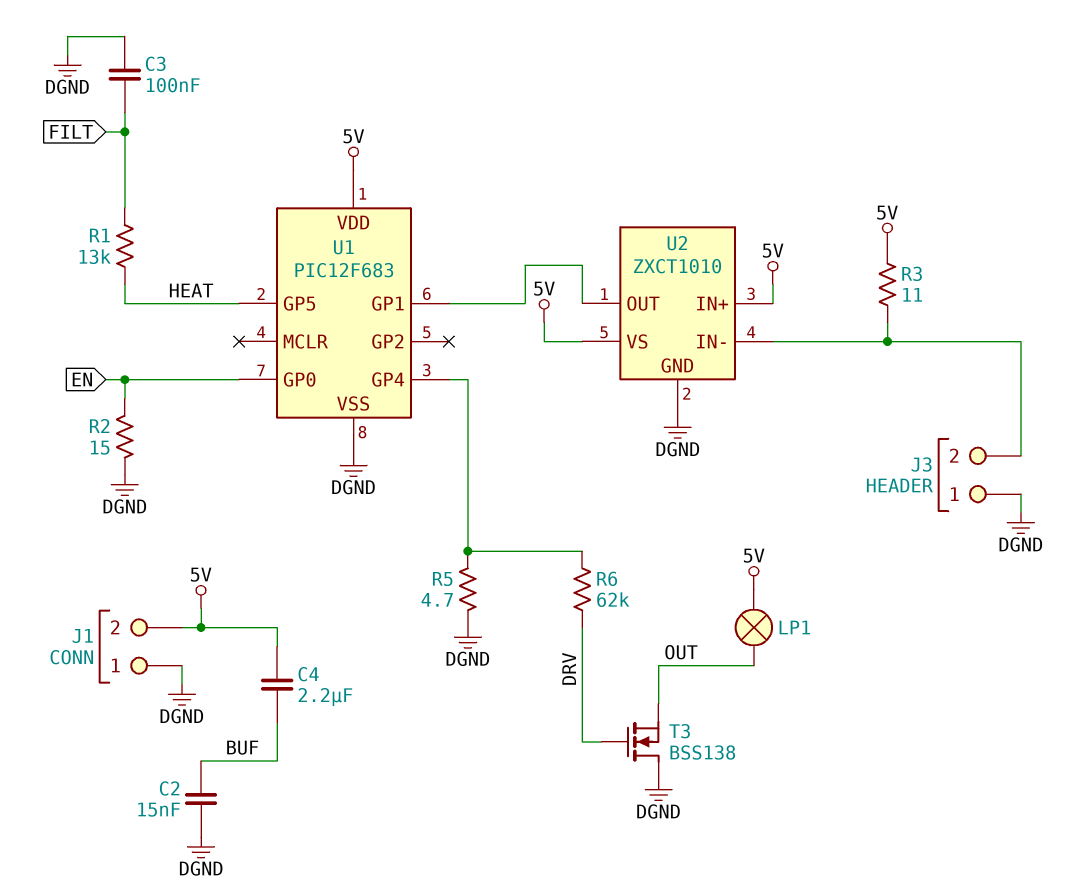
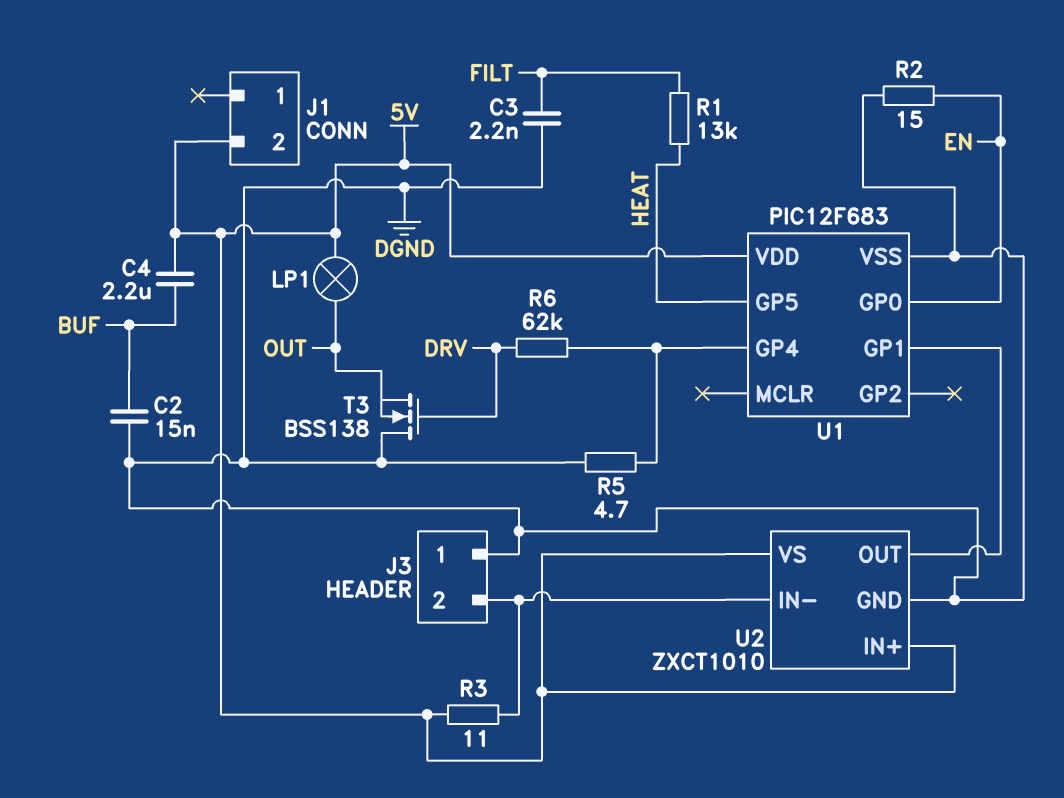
C3: 100nF (DGND, FILT) -> 2.2nF (DGND, FILT)
J1 pin 1: DGND -> none

